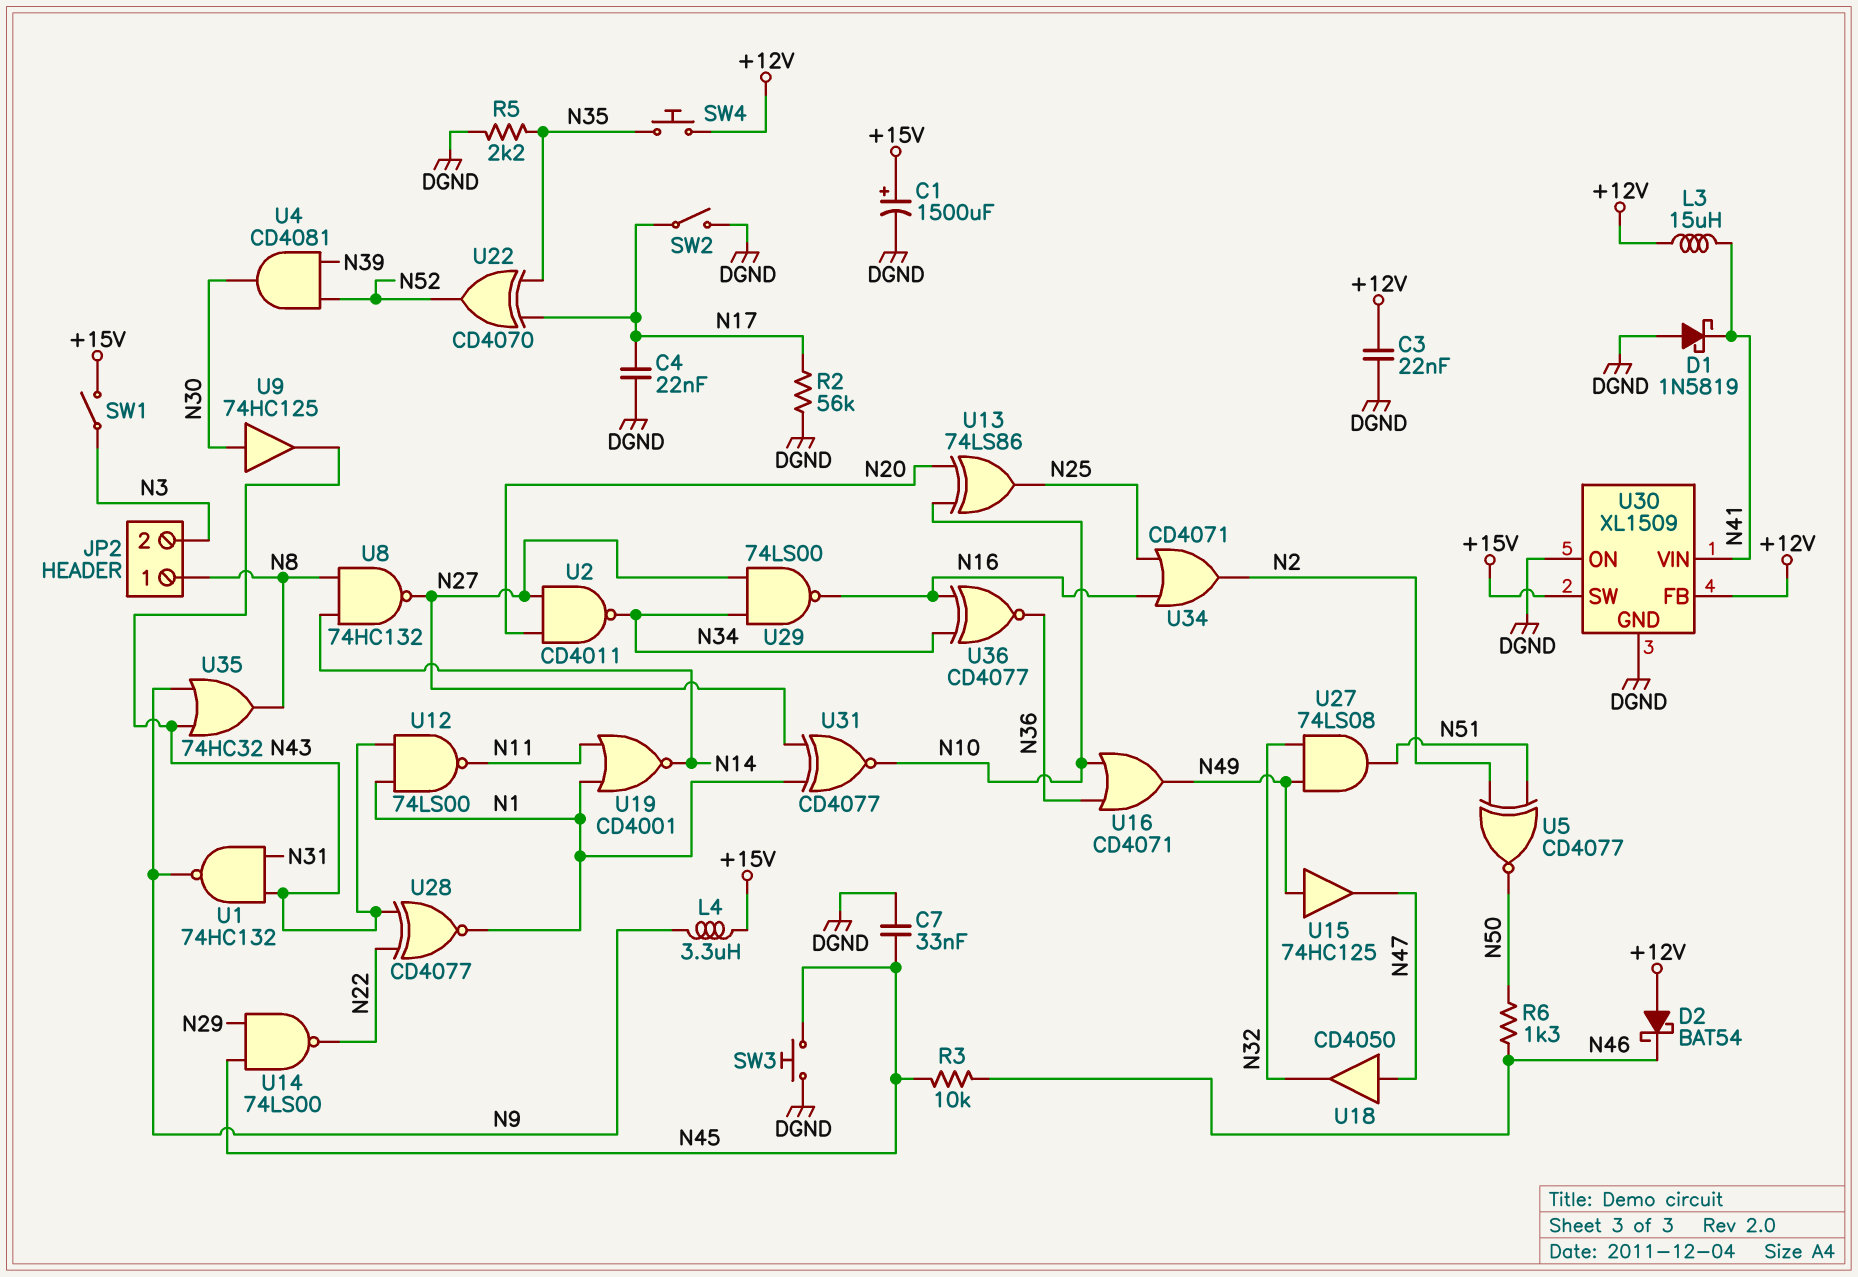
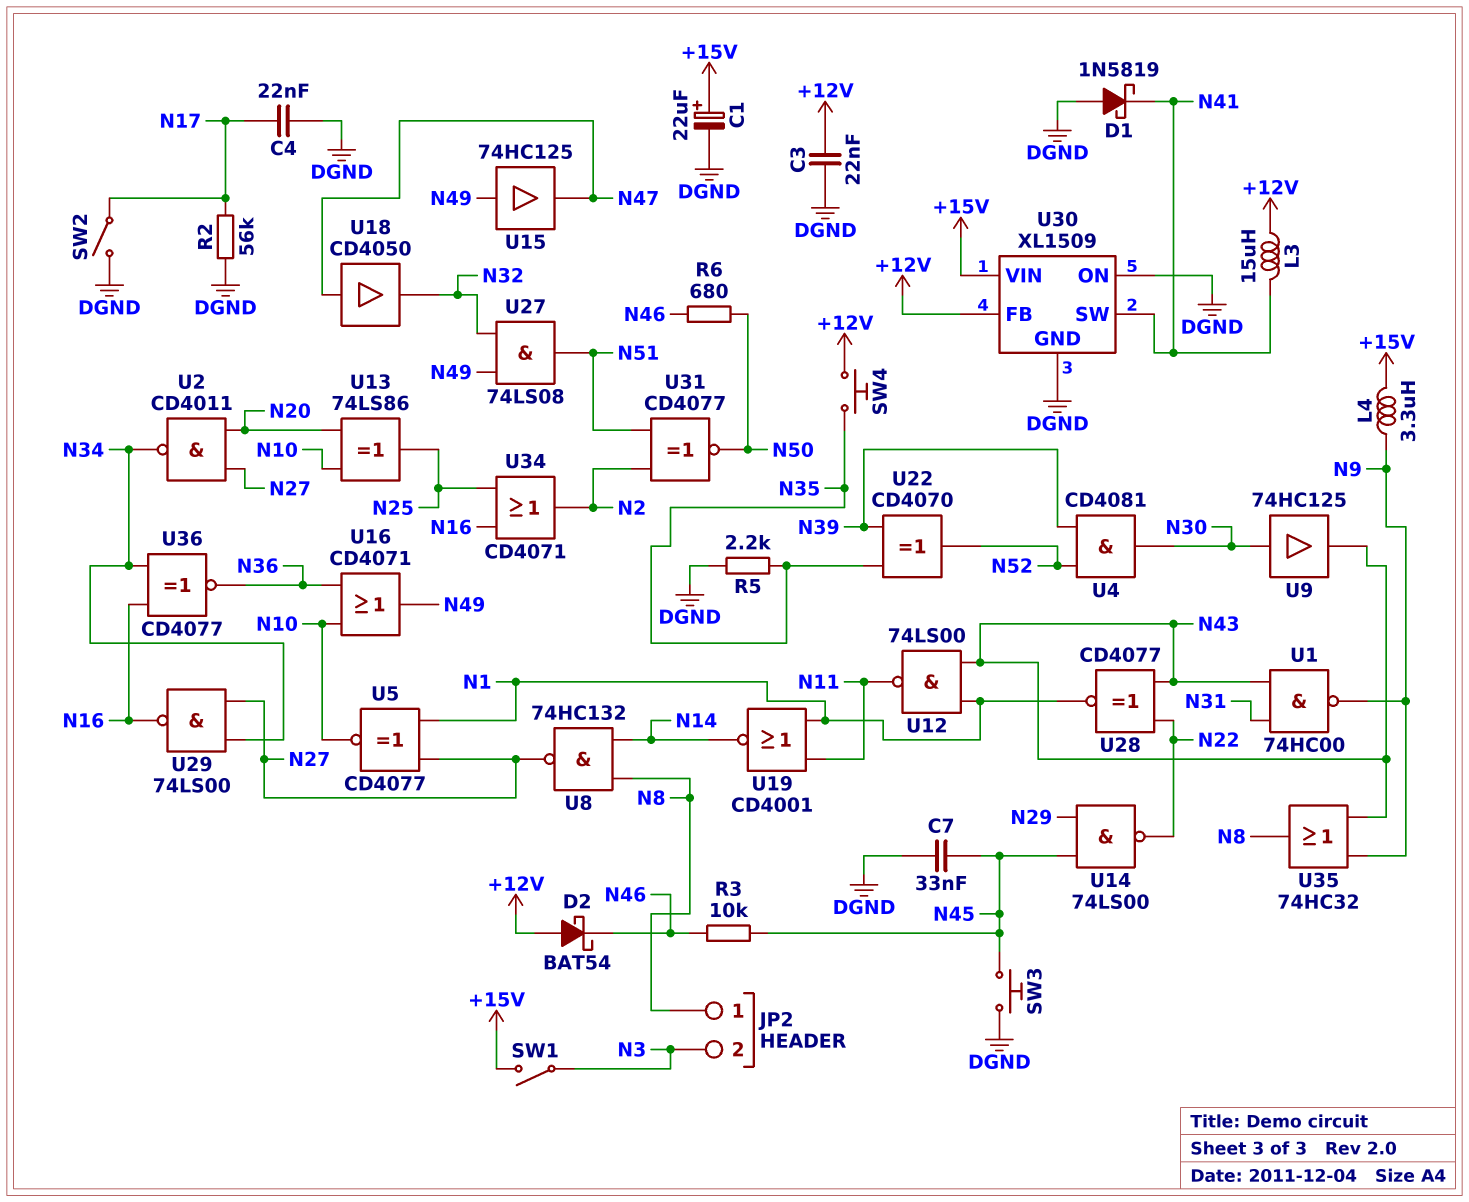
C1: 1500uF (plus +15V, minus DGND) -> 22uF (plus +15V, minus DGND)
R6: 1.3k (N46, N50) -> 680 (N46, N50)
U1: NAND 74HC132 (in N31, in N43, out N9) -> NAND 74HC00 (in N31, in N43, out N9)
U5: XNOR CD4077 (in N2, in N51, out N50) -> XNOR CD4077 (in N1, in N27, out N10)
U22: XOR CD4070 (in N17, in N35, out N52) -> XOR CD4070 (in N35, in N39, out N52)
U30 pin SW: +15V -> N41
U30 pin VIN: N41 -> +15V
U31: XNOR CD4077 (in N1, in N27, out N10) -> XNOR CD4077 (in N2, in N51, out N50)

